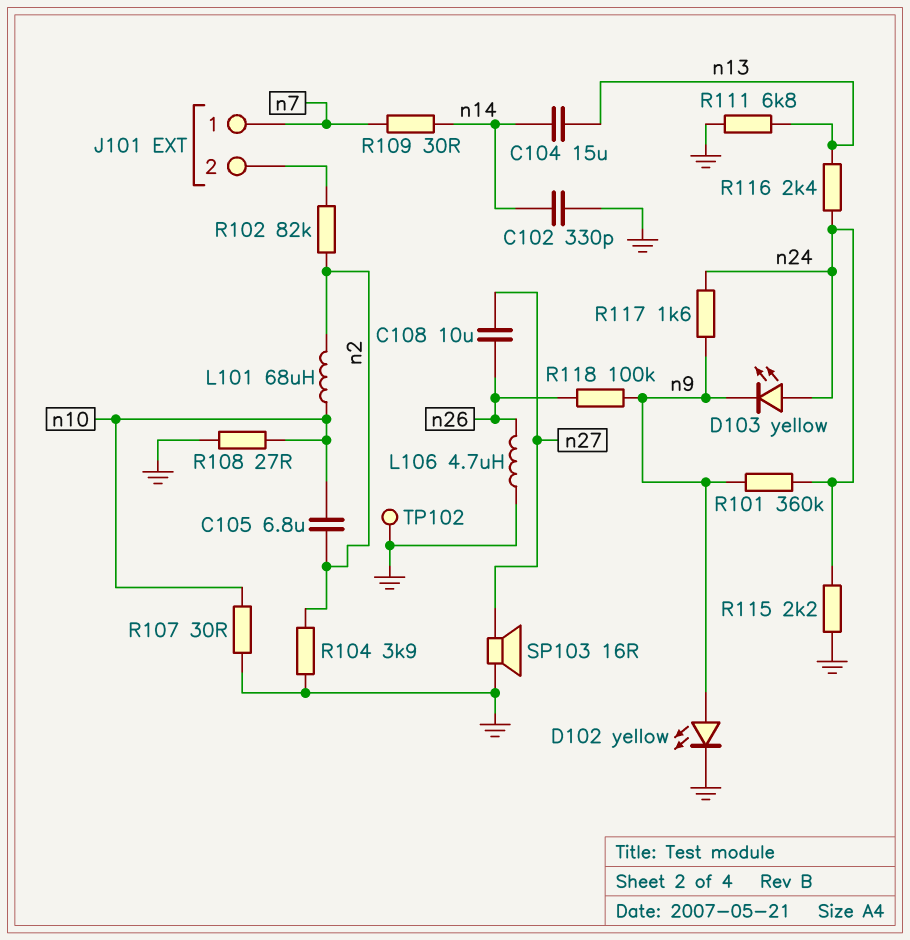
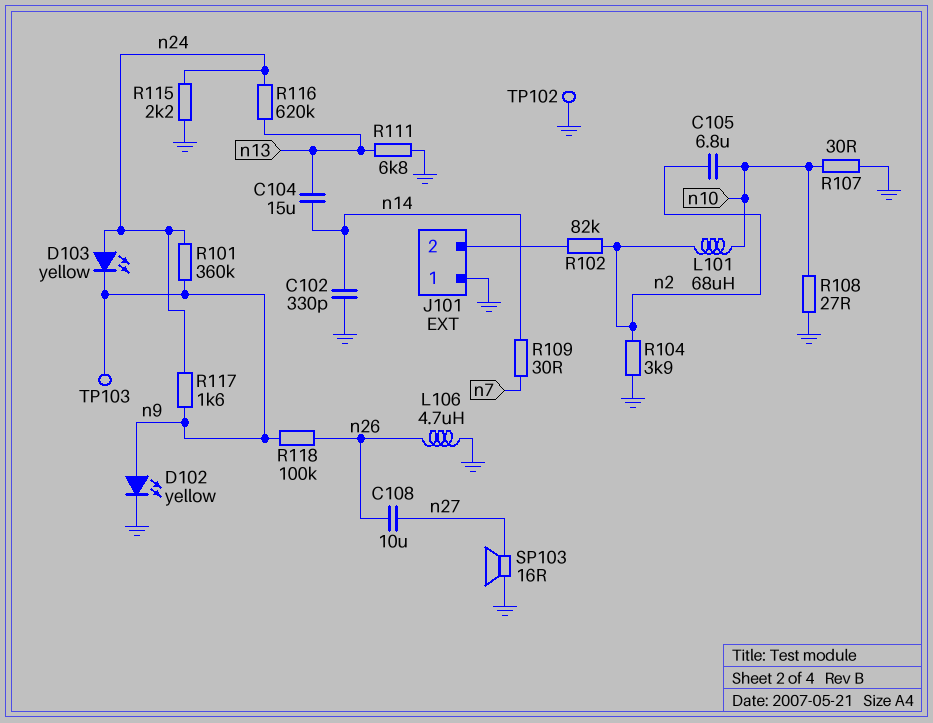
J101 pin 1: n7 -> GND
R116: 2.4k (n13, n24) -> 620k (n13, n24)
TP103: none -> test point (n9)

